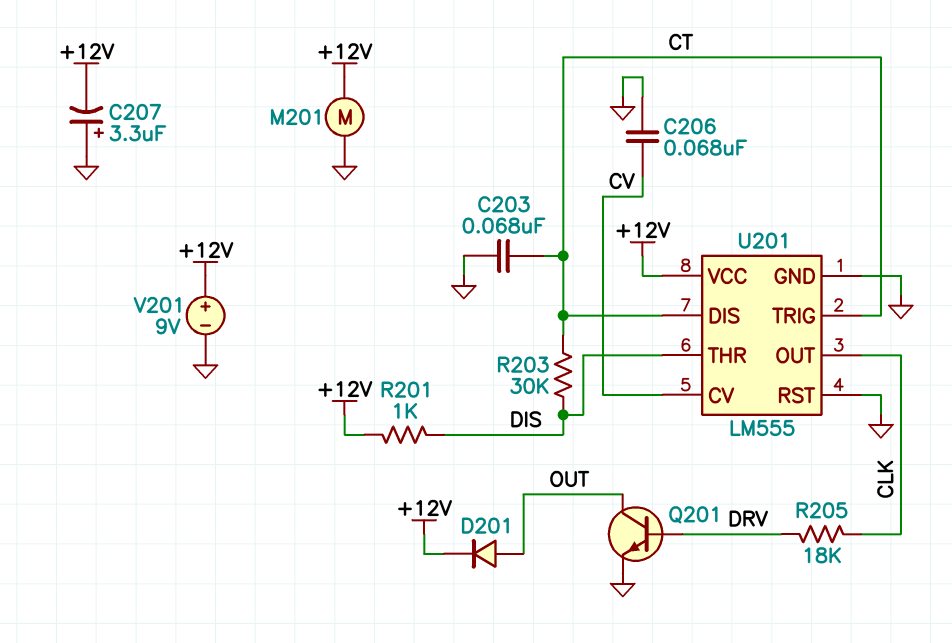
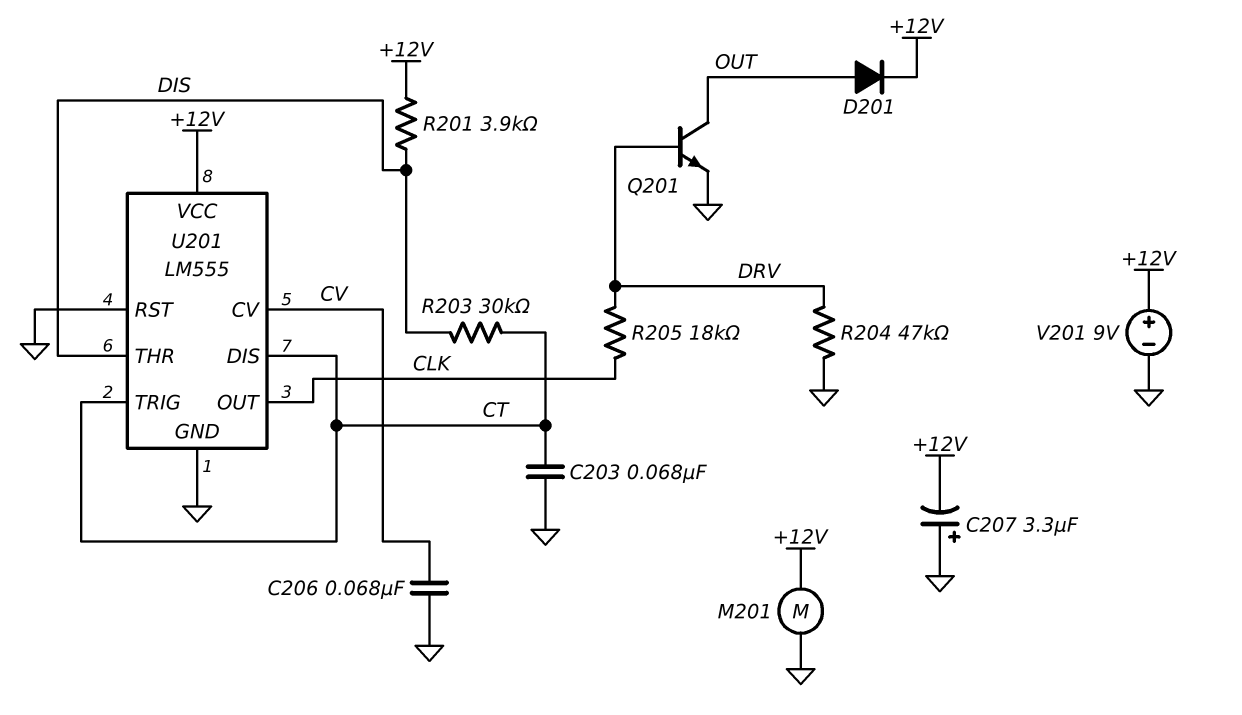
R201: 1k (+12V, DIS) -> 3.9k (+12V, DIS)
R204: none -> 47k (DRV, GND)

